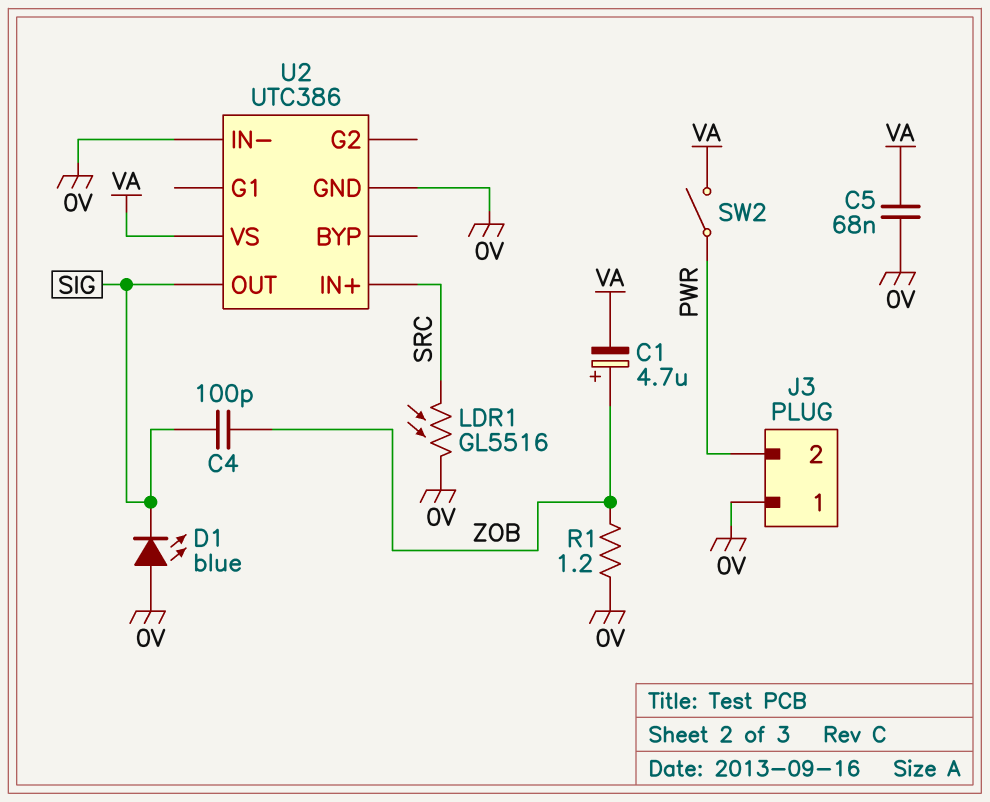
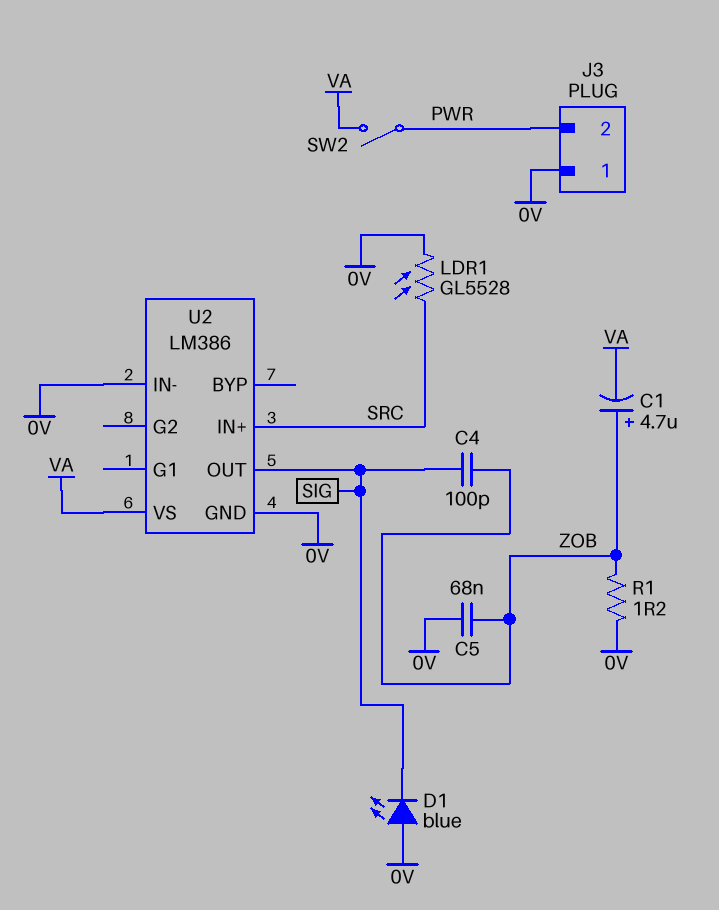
C5: 68nF (0V, VA) -> 68nF (0V, ZOB)
LDR1: GL5516 (0V, SRC) -> GL5528 (0V, SRC)
U2: UTC386 -> LM386

